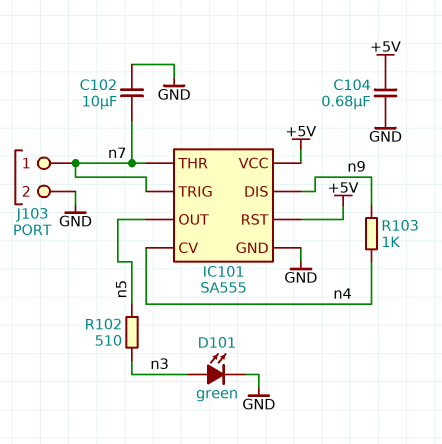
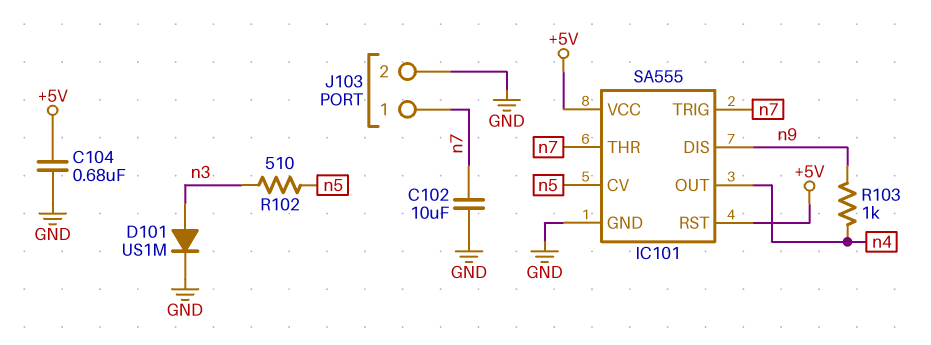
D101: LED green (A n3, K GND) -> diode US1M (A n3, K GND)
IC101 pin CV: n4 -> n5
IC101 pin OUT: n5 -> n4

